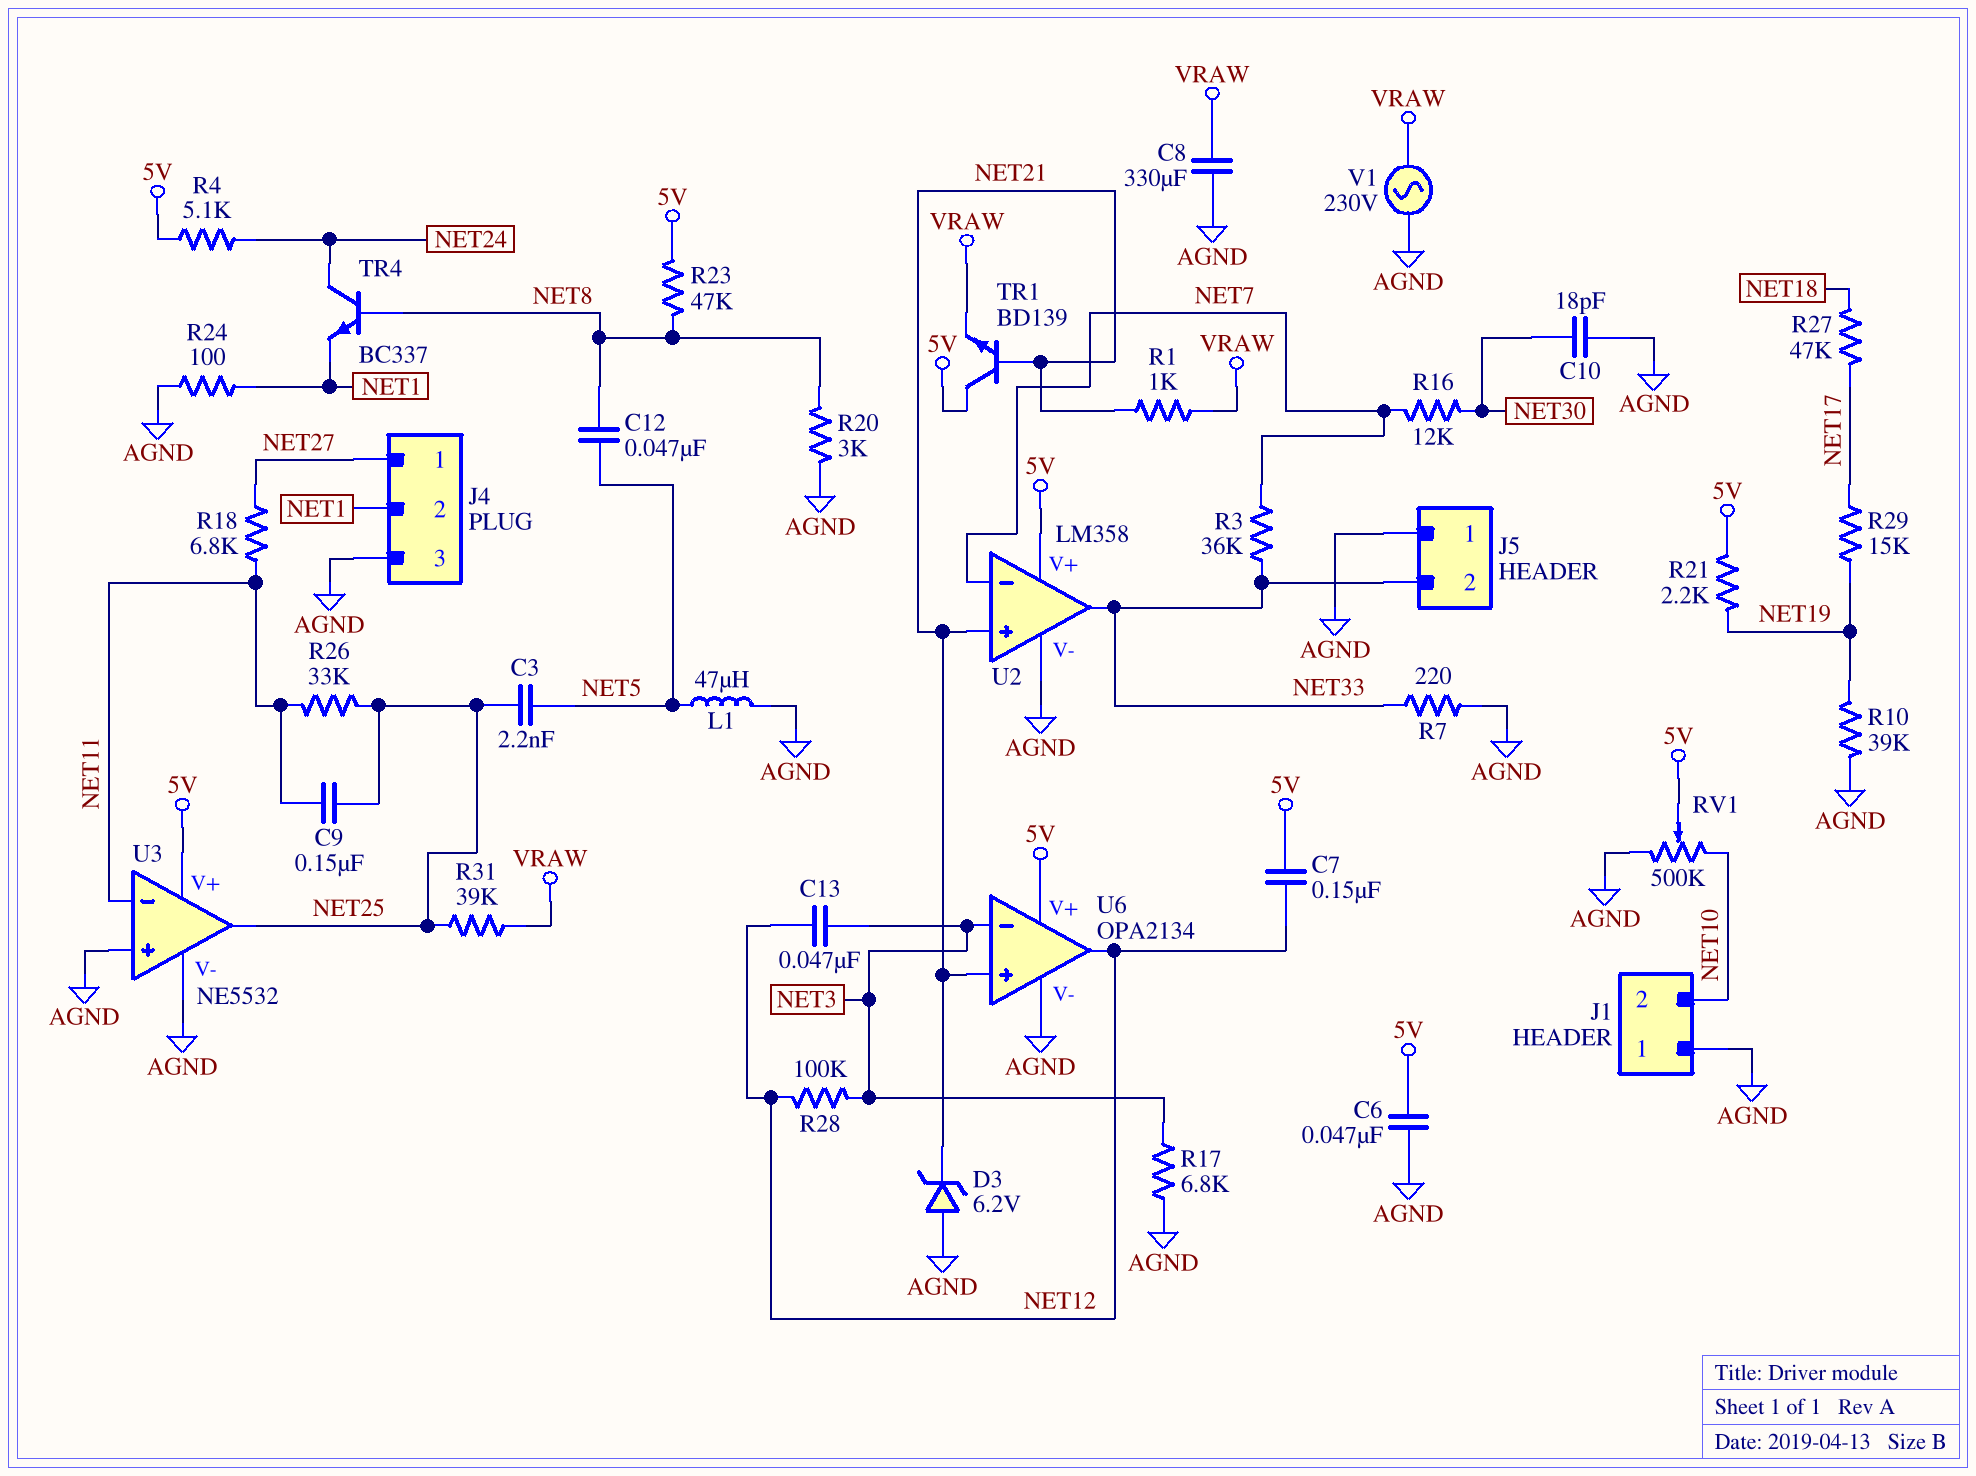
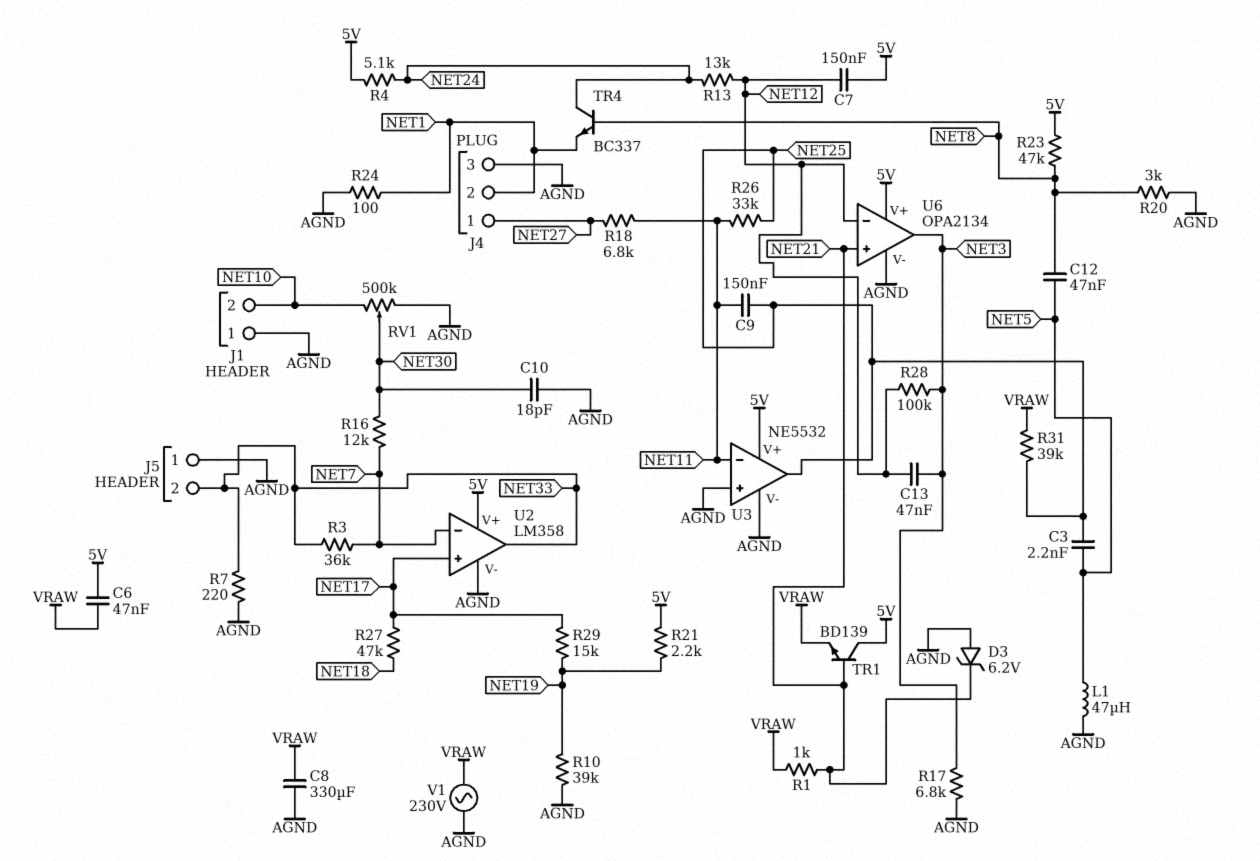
C6: 47nF (5V, AGND) -> 47nF (5V, VRAW)
R13: none -> 13k (NET12, NET24)
RV1: 500k (AGND, NET10, wiper 5V) -> 500k (AGND, NET10, wiper NET30)
U2 pin in+: NET21 -> NET17
U6 pin in-: NET3 -> NET12
U6 pin out: NET12 -> NET3

